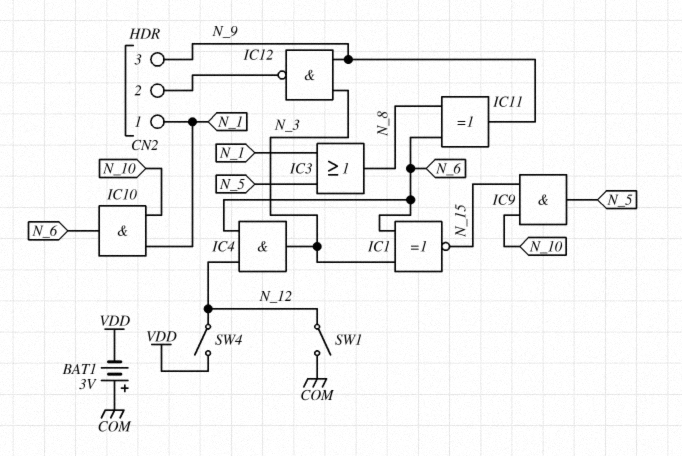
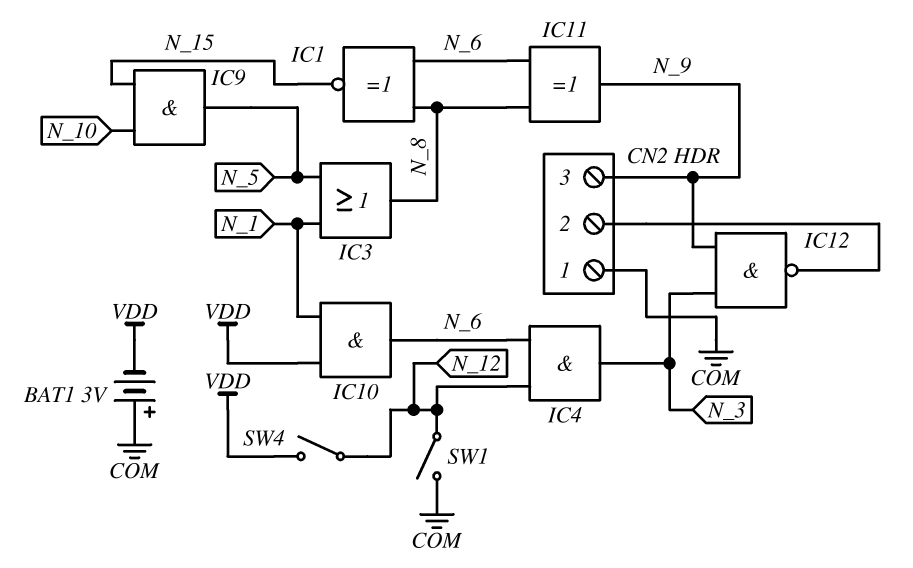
CN2 pin 1: N_1 -> COM
IC1: XNOR (in N_3, in N_6, out N_15) -> XNOR (in N_6, in N_8, out N_15)
IC10: AND (in N_1, in N_10, out N_6) -> AND (in N_1, in VDD, out N_6)

